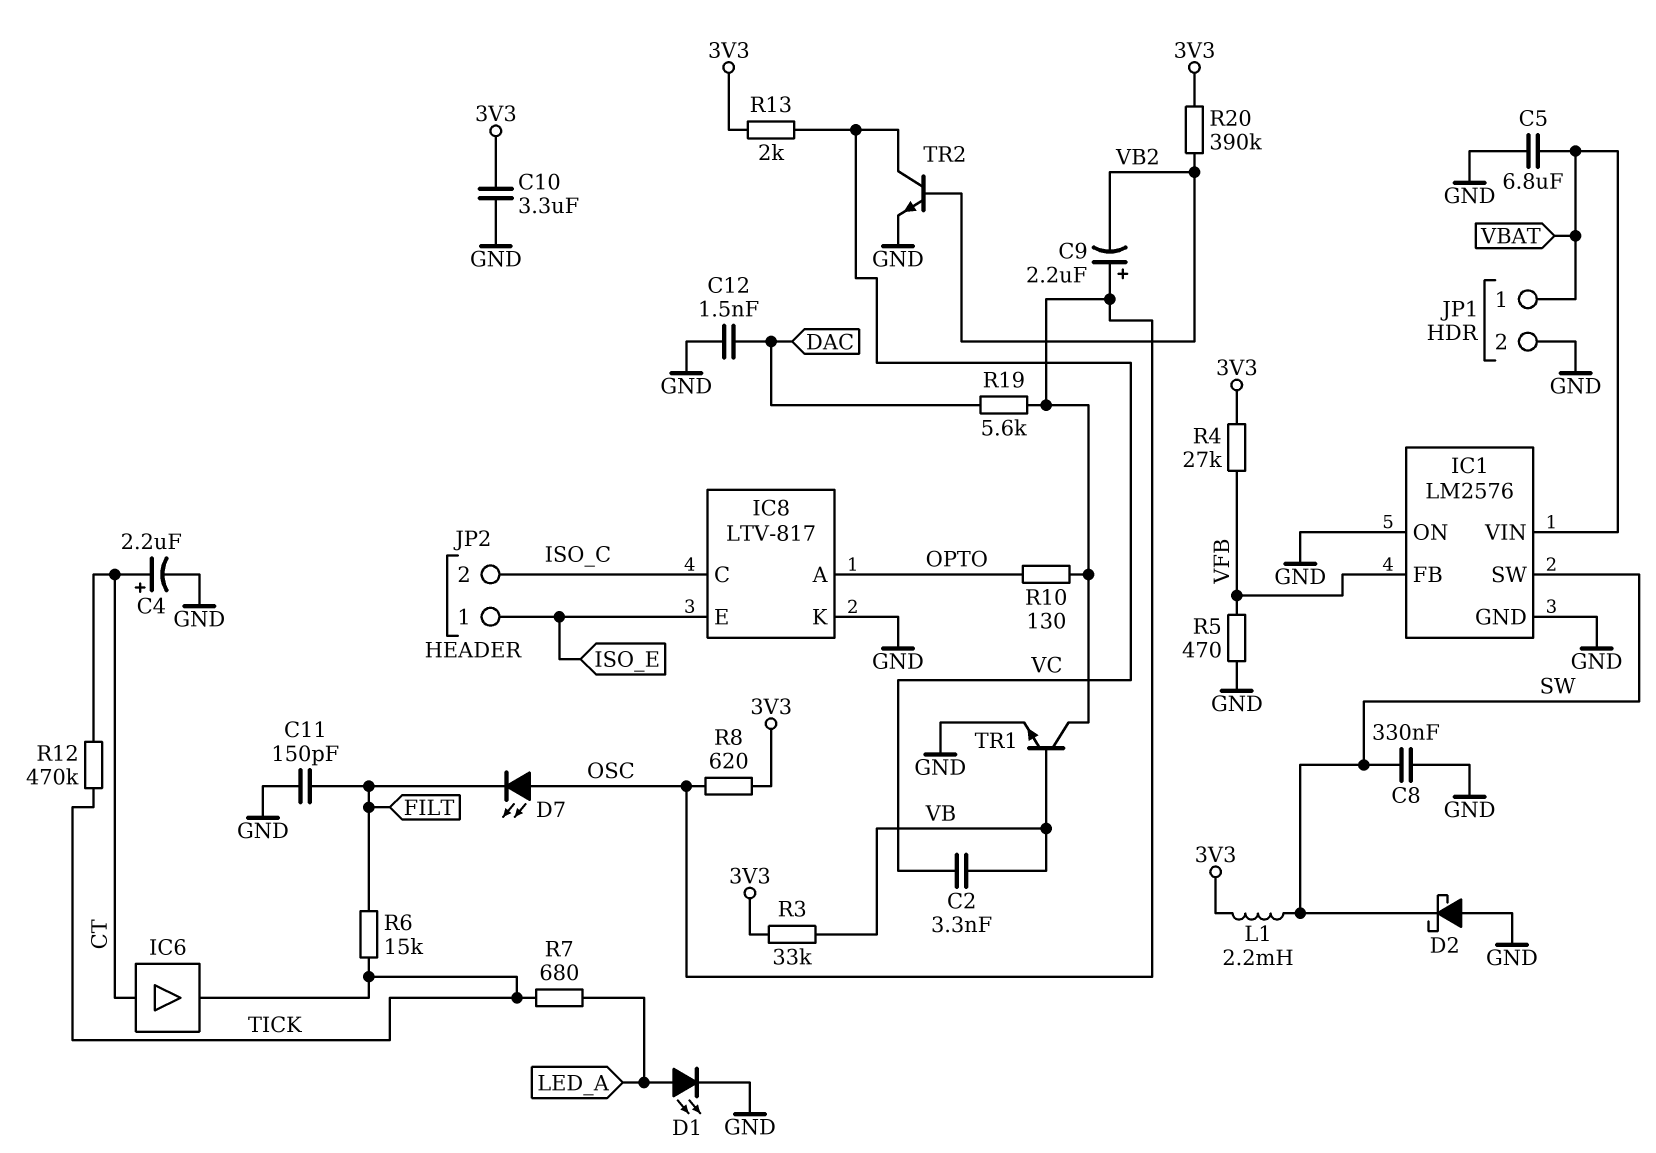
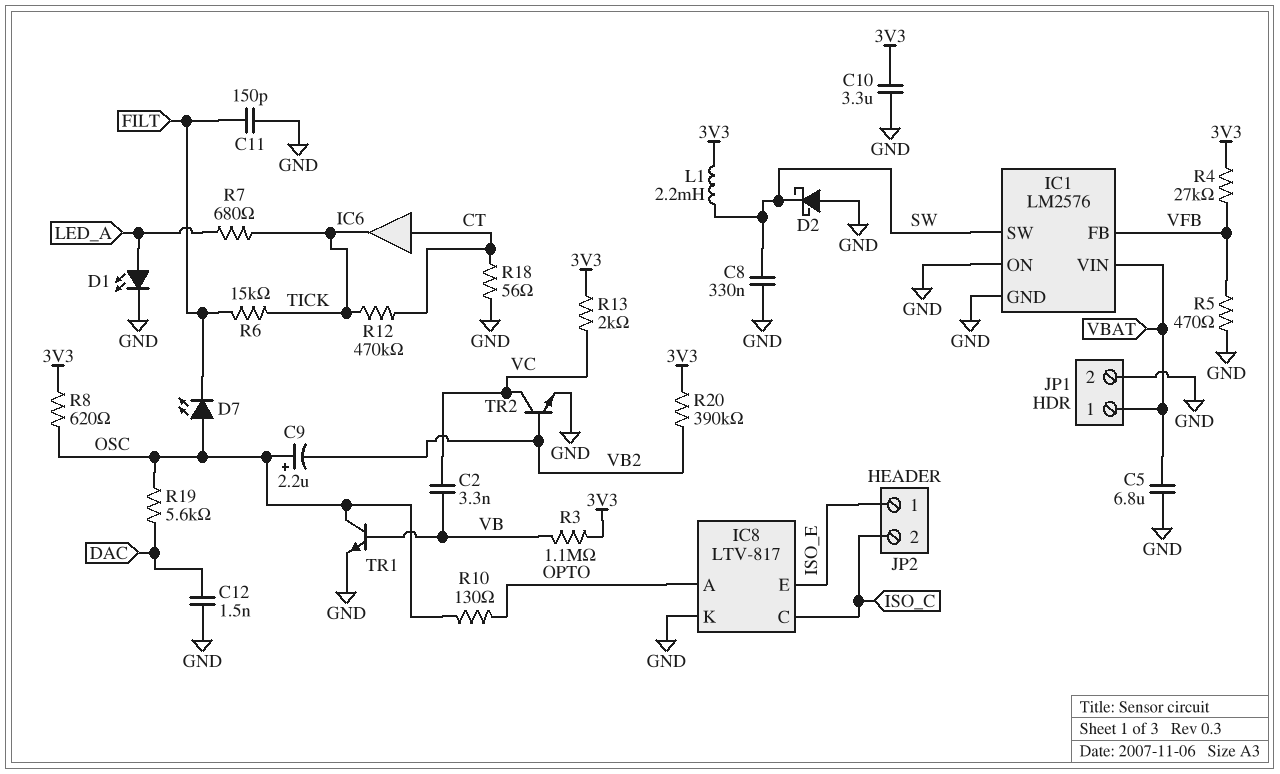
C4: 2.2uF (plus CT, minus GND) -> none
R3: 33k (3V3, VB) -> 1.1M (3V3, VB)
R18: none -> 56 (CT, GND)

